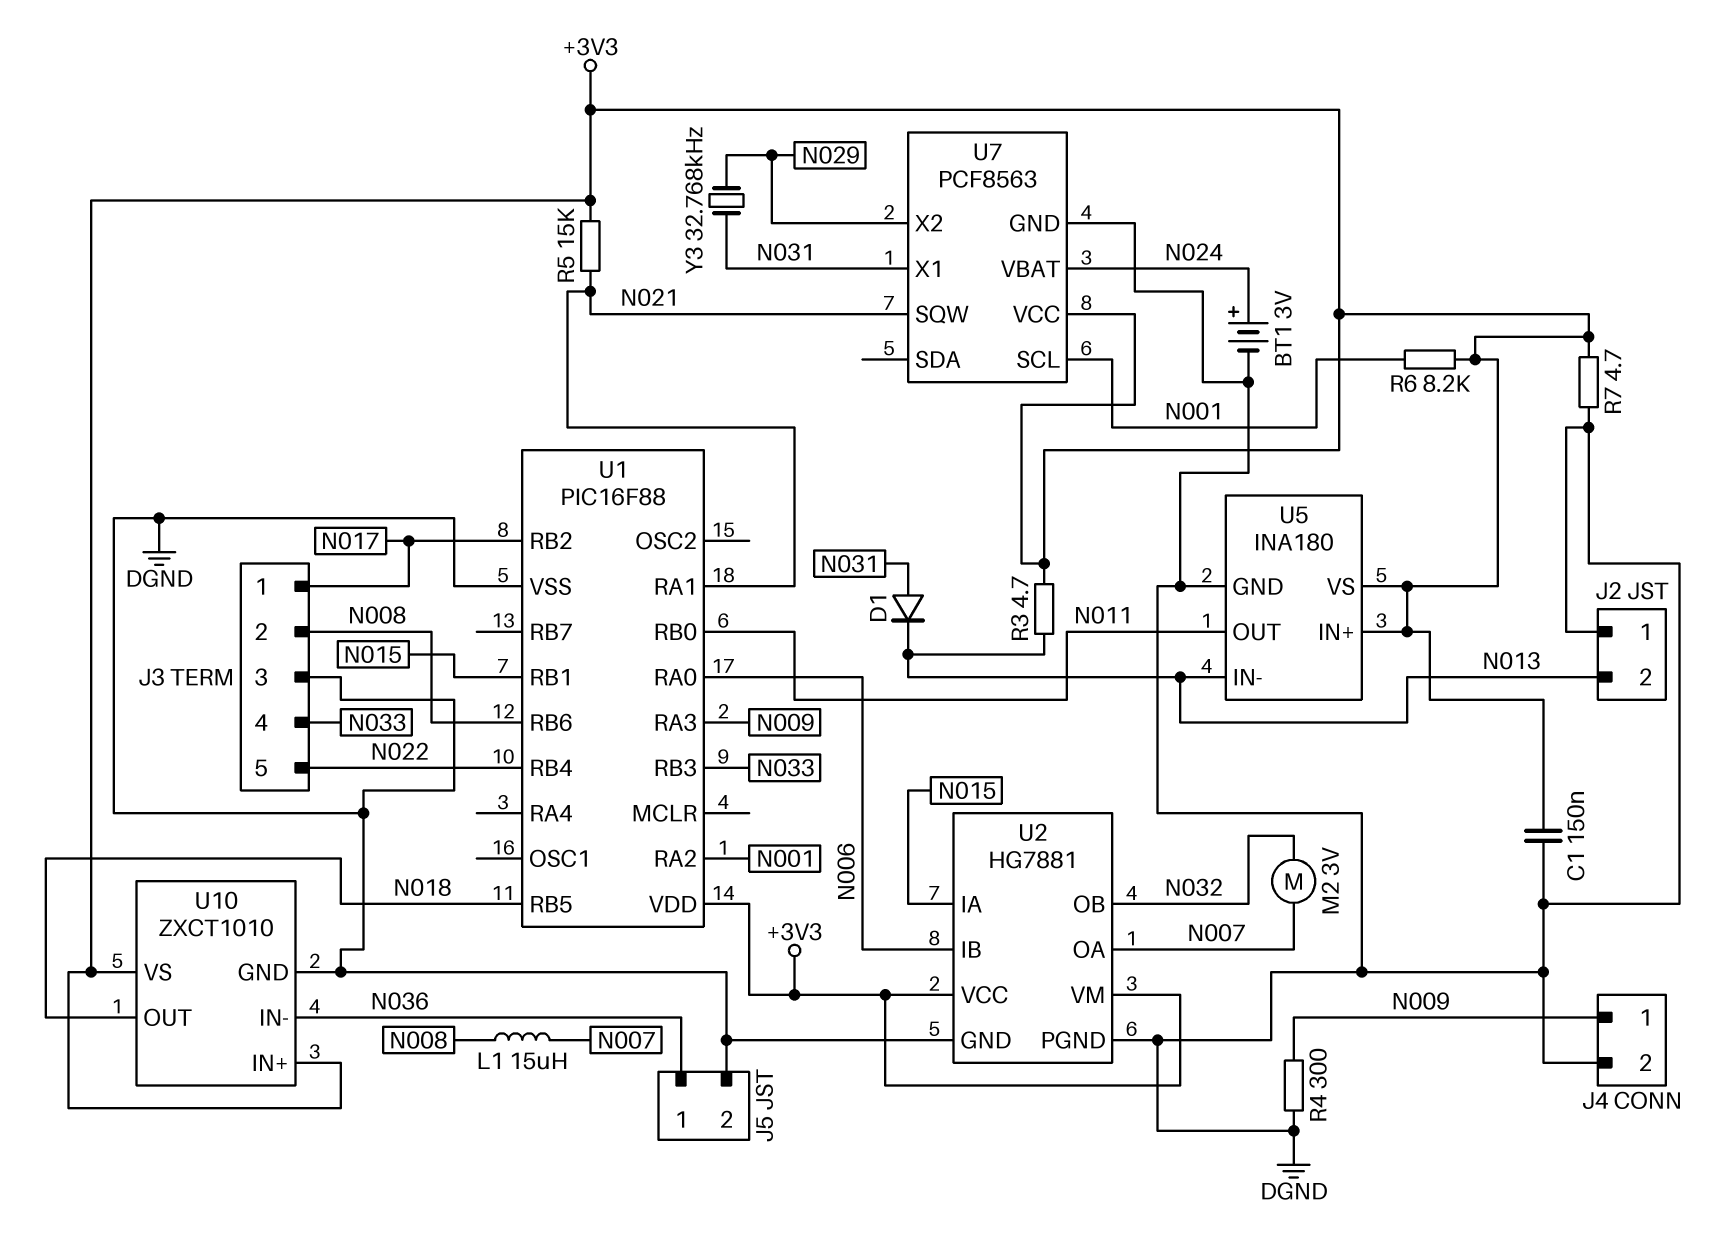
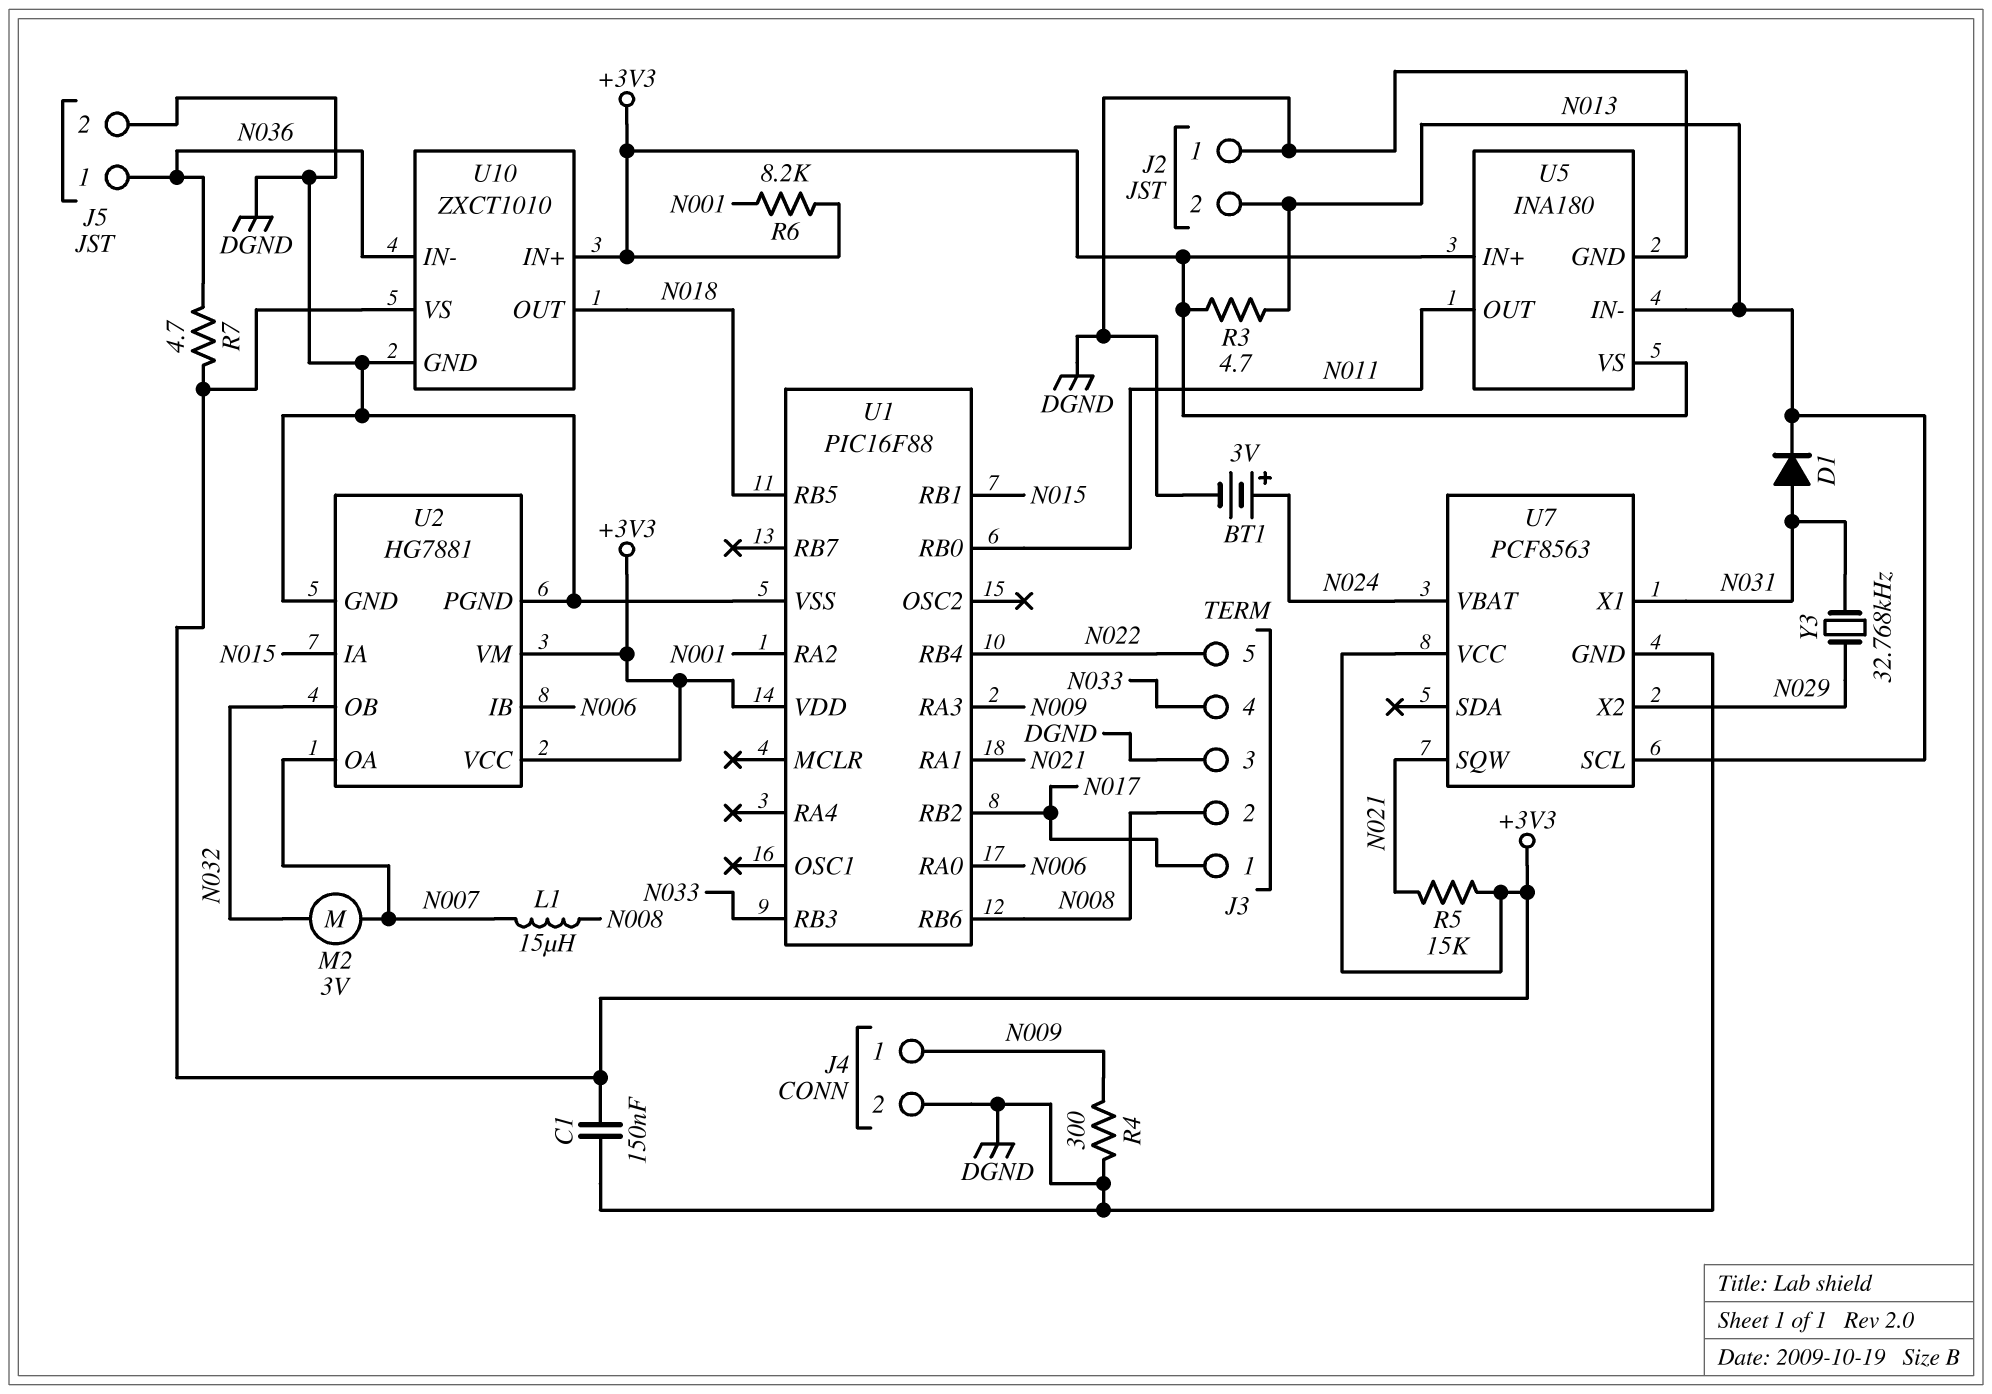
R7: 4.7 (+3V3, DGND) -> 4.7 (+3V3, N036)
U7 pin SCL: N001 -> N013

